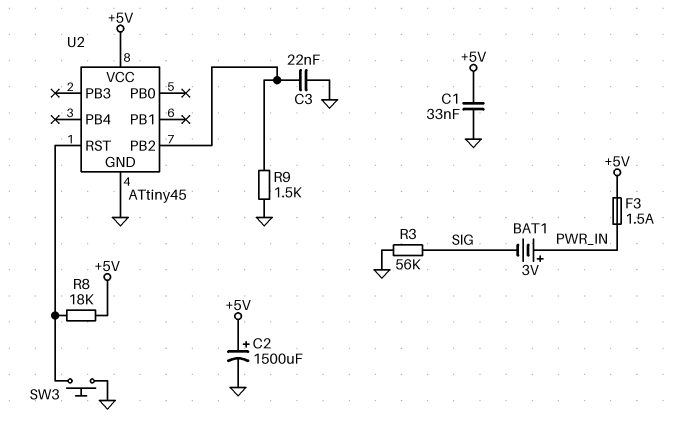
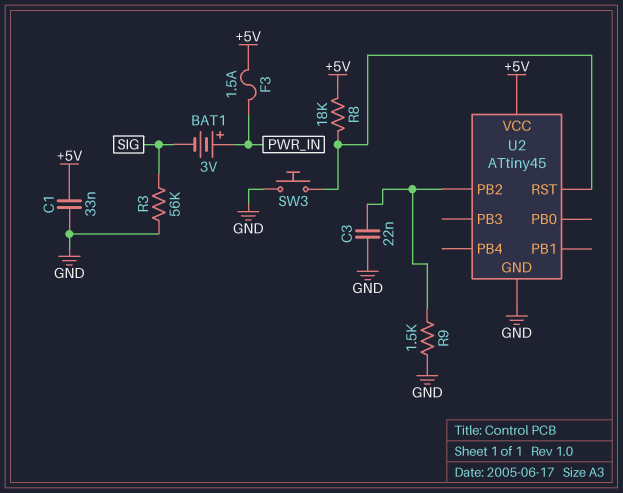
C2: 1500uF (plus +5V, minus GND) -> none

